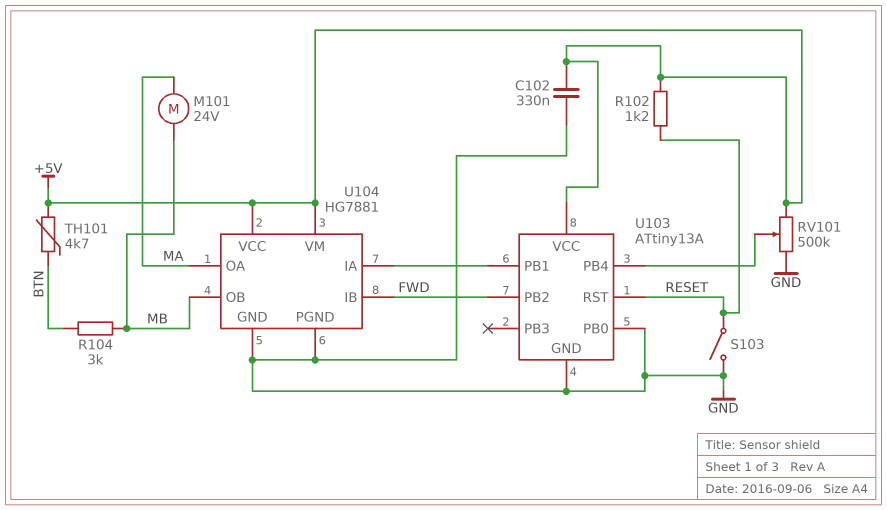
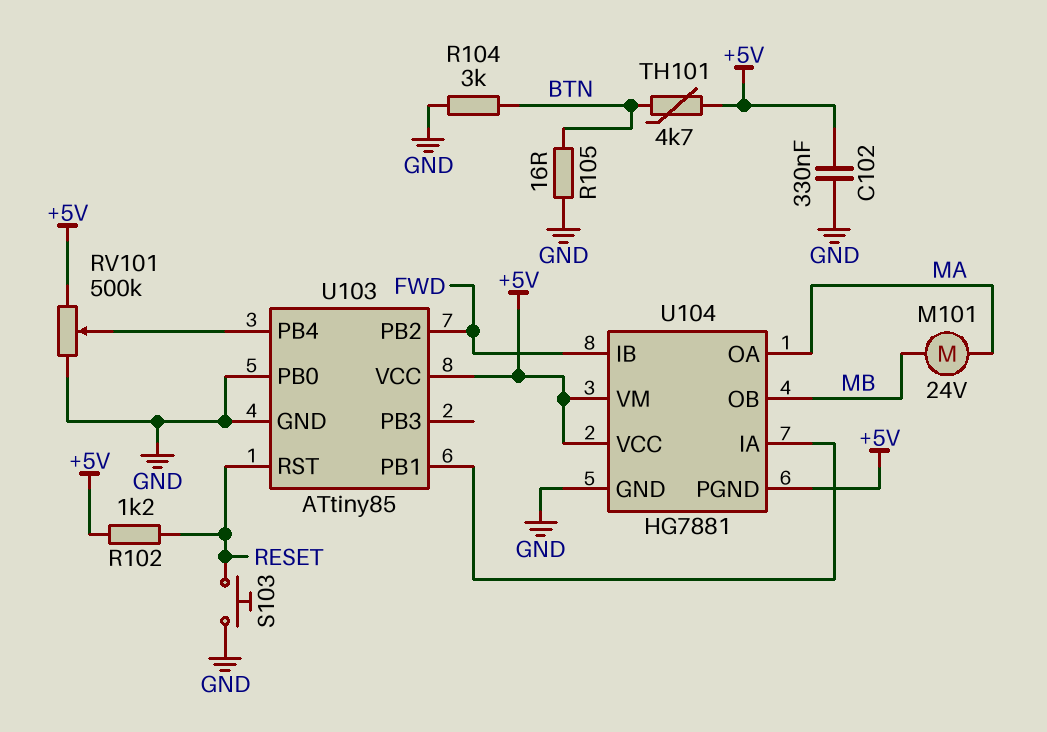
R104: 3k (BTN, MB) -> 3k (BTN, GND)
R105: none -> 16 (BTN, GND)
S103: switch (GND, RESET) -> button (GND, RESET)
U103: ATtiny13A -> ATtiny85
U104 pin PGND: GND -> +5V

